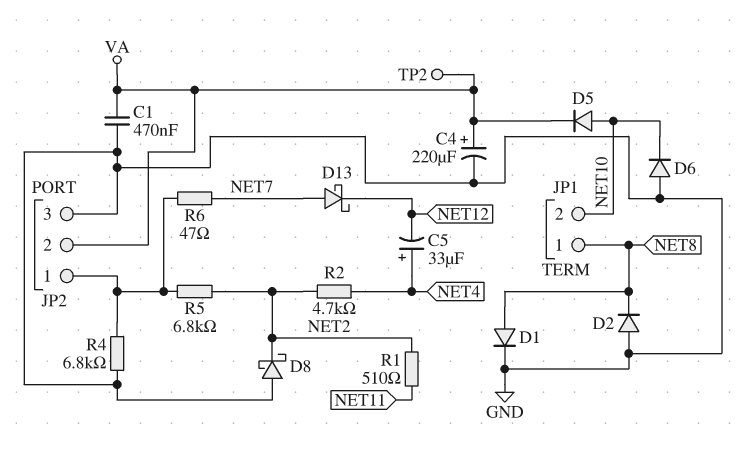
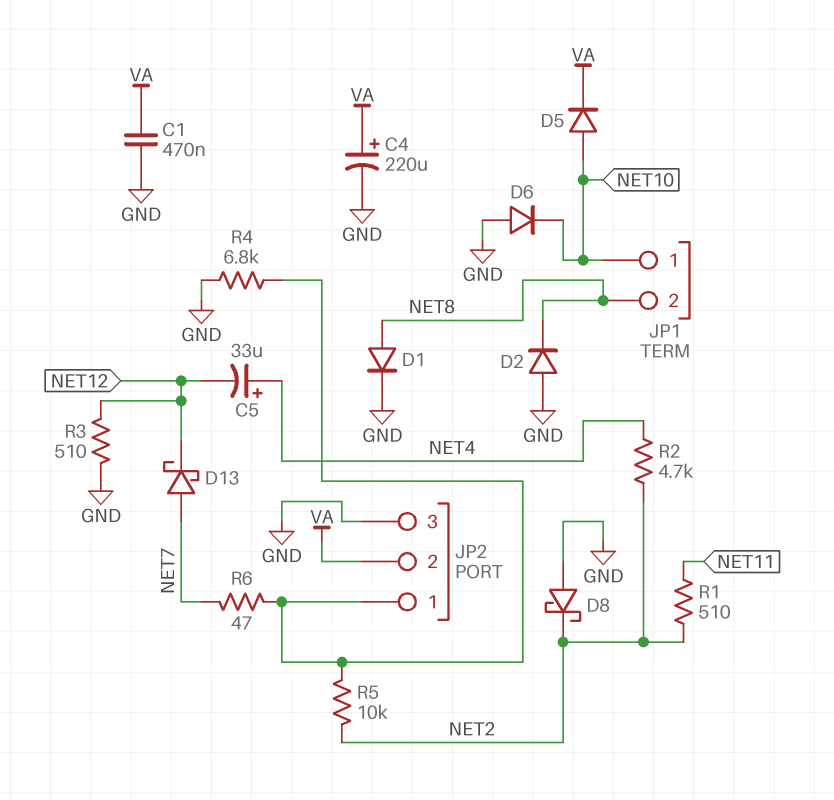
JP1 pin 1: NET8 -> NET10
JP1 pin 2: NET10 -> NET8
R3: none -> 510 (GND, NET12)
R5: 6.8k (JP2/1, NET2) -> 10k (JP2/1, NET2)
TP2: test point (VA) -> none

